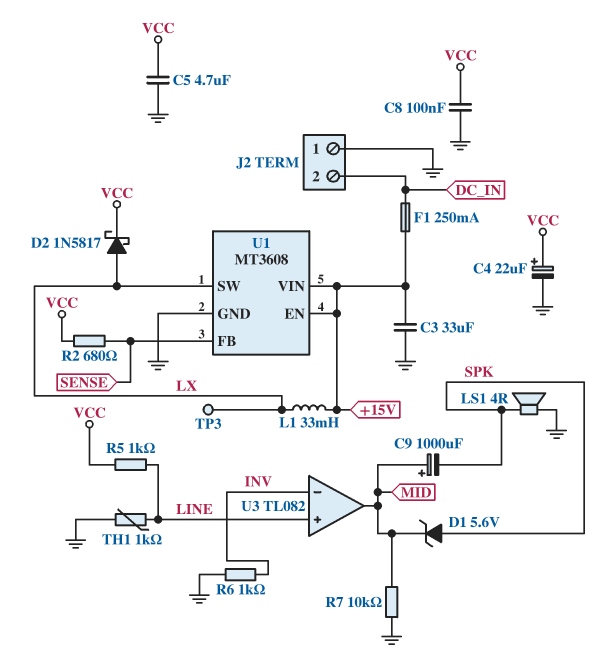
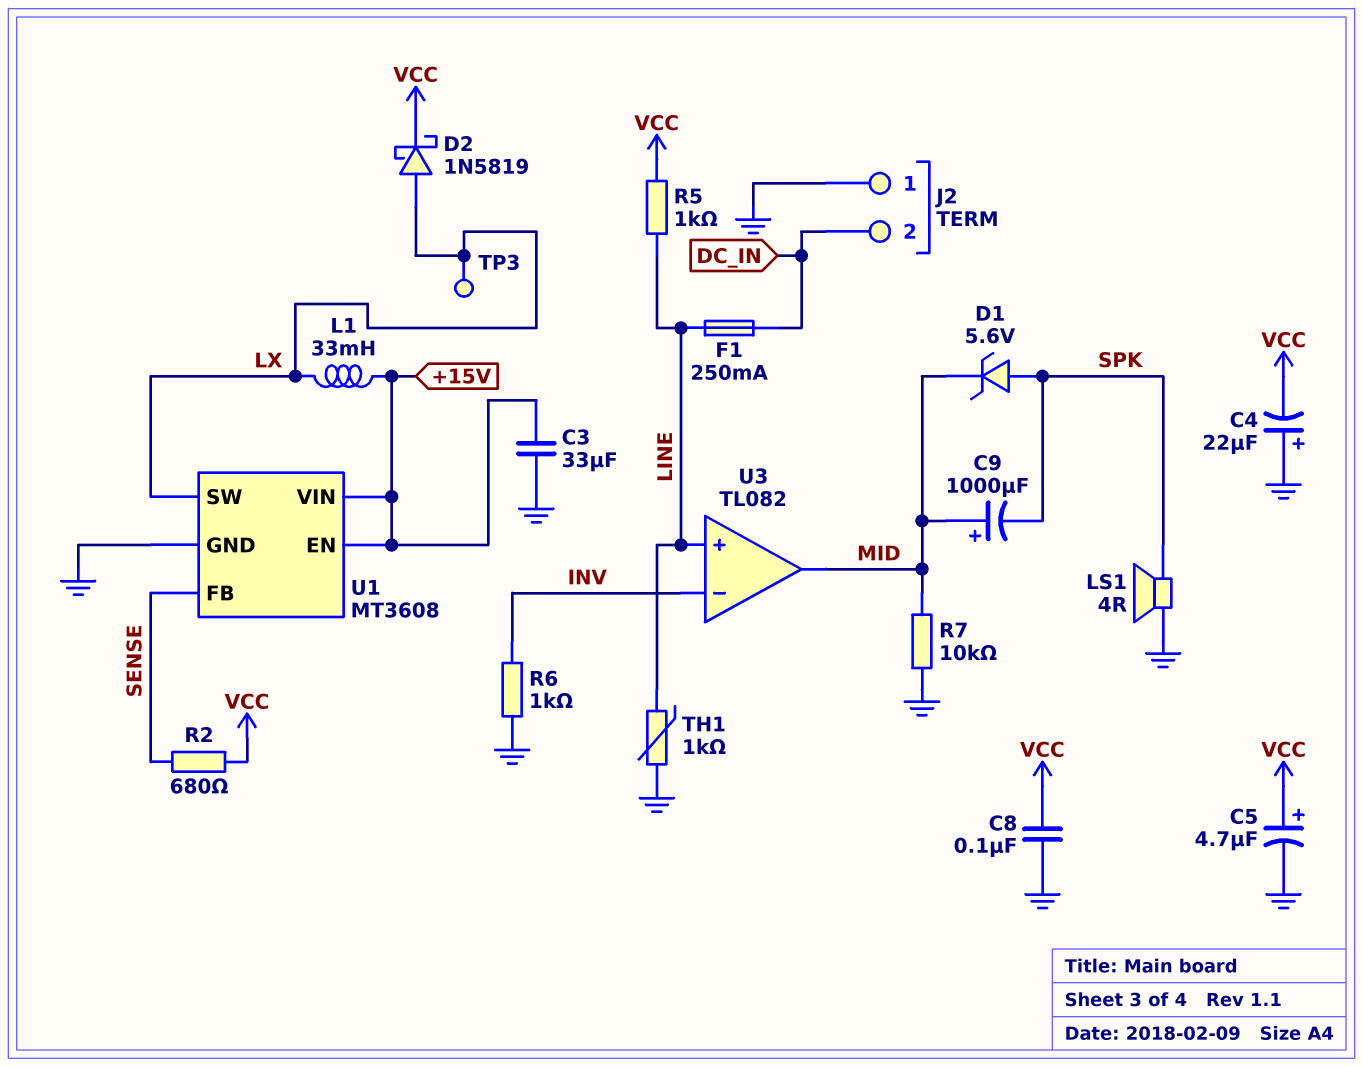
C4: 22uF (plus VCC, minus GND) -> 22uF (plus GND, minus VCC)
C5: 4.7uF (GND, VCC) -> 4.7uF (plus VCC, minus GND)
D2: schottky 1N5817 (A LX, K VCC) -> schottky 1N5819 (A LX, K VCC)
F1: 250mA (+15V, DC_IN) -> 250mA (DC_IN, LINE)

